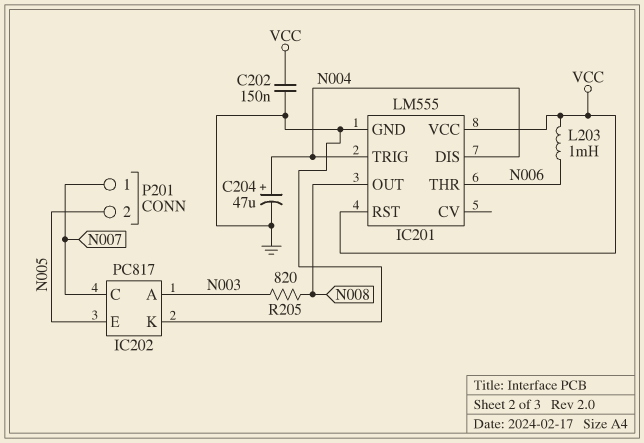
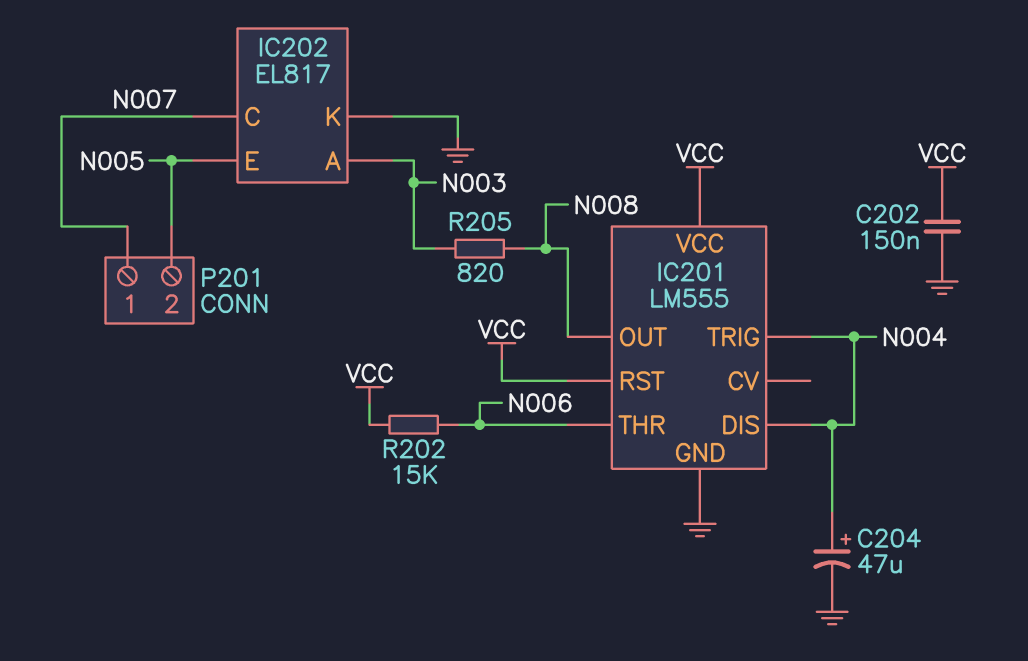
IC202: PC817 -> EL817
L203: 1mH (N006, VCC) -> none
R202: none -> 15k (N006, VCC)

